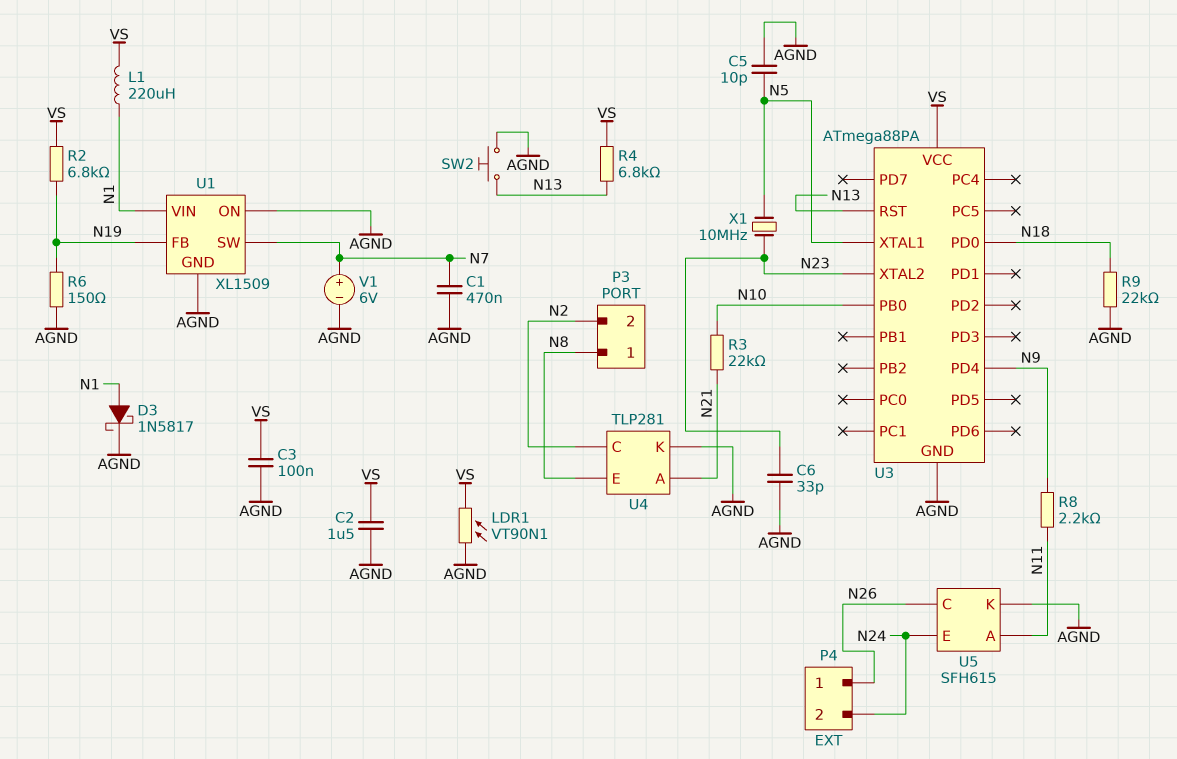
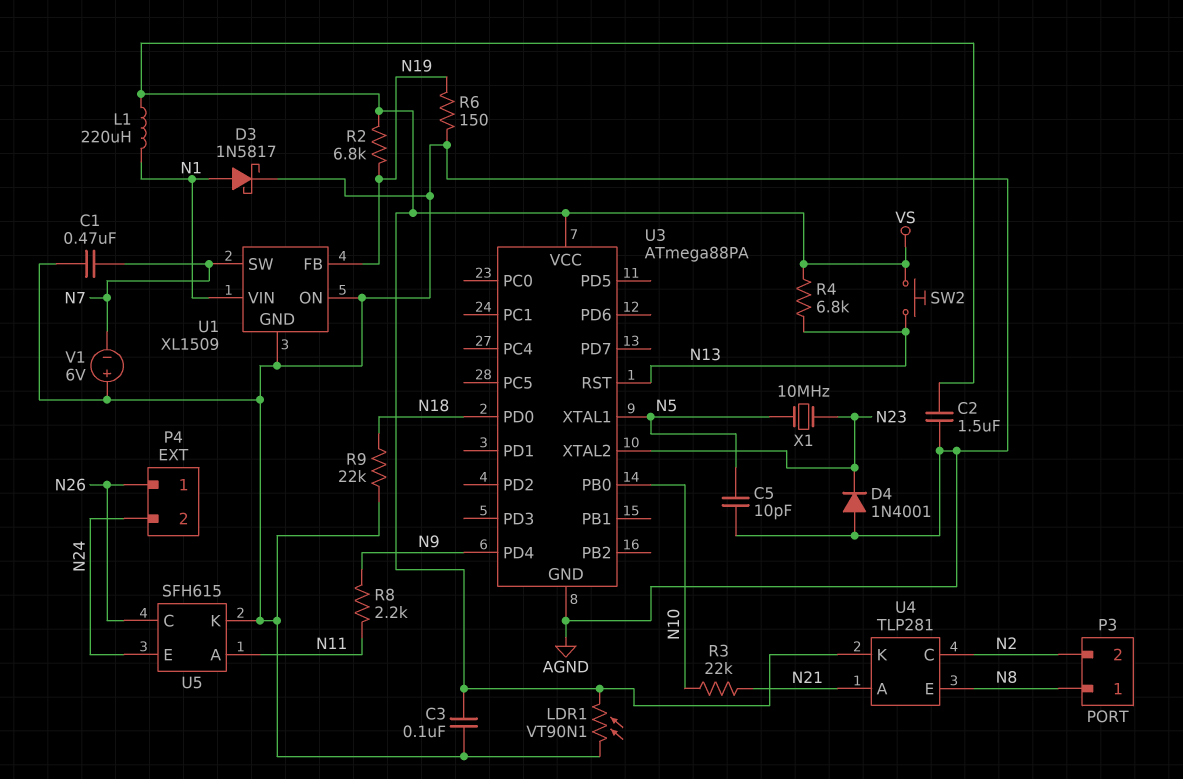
C6: 33pF (AGND, N23) -> none
D4: none -> diode 1N4001 (A AGND, K N23)
SW2: button (AGND, N13) -> button (N13, VS)
U4 pin K: AGND -> VS
V1: 6V (plus N7, minus AGND) -> 6V (plus AGND, minus N7)

